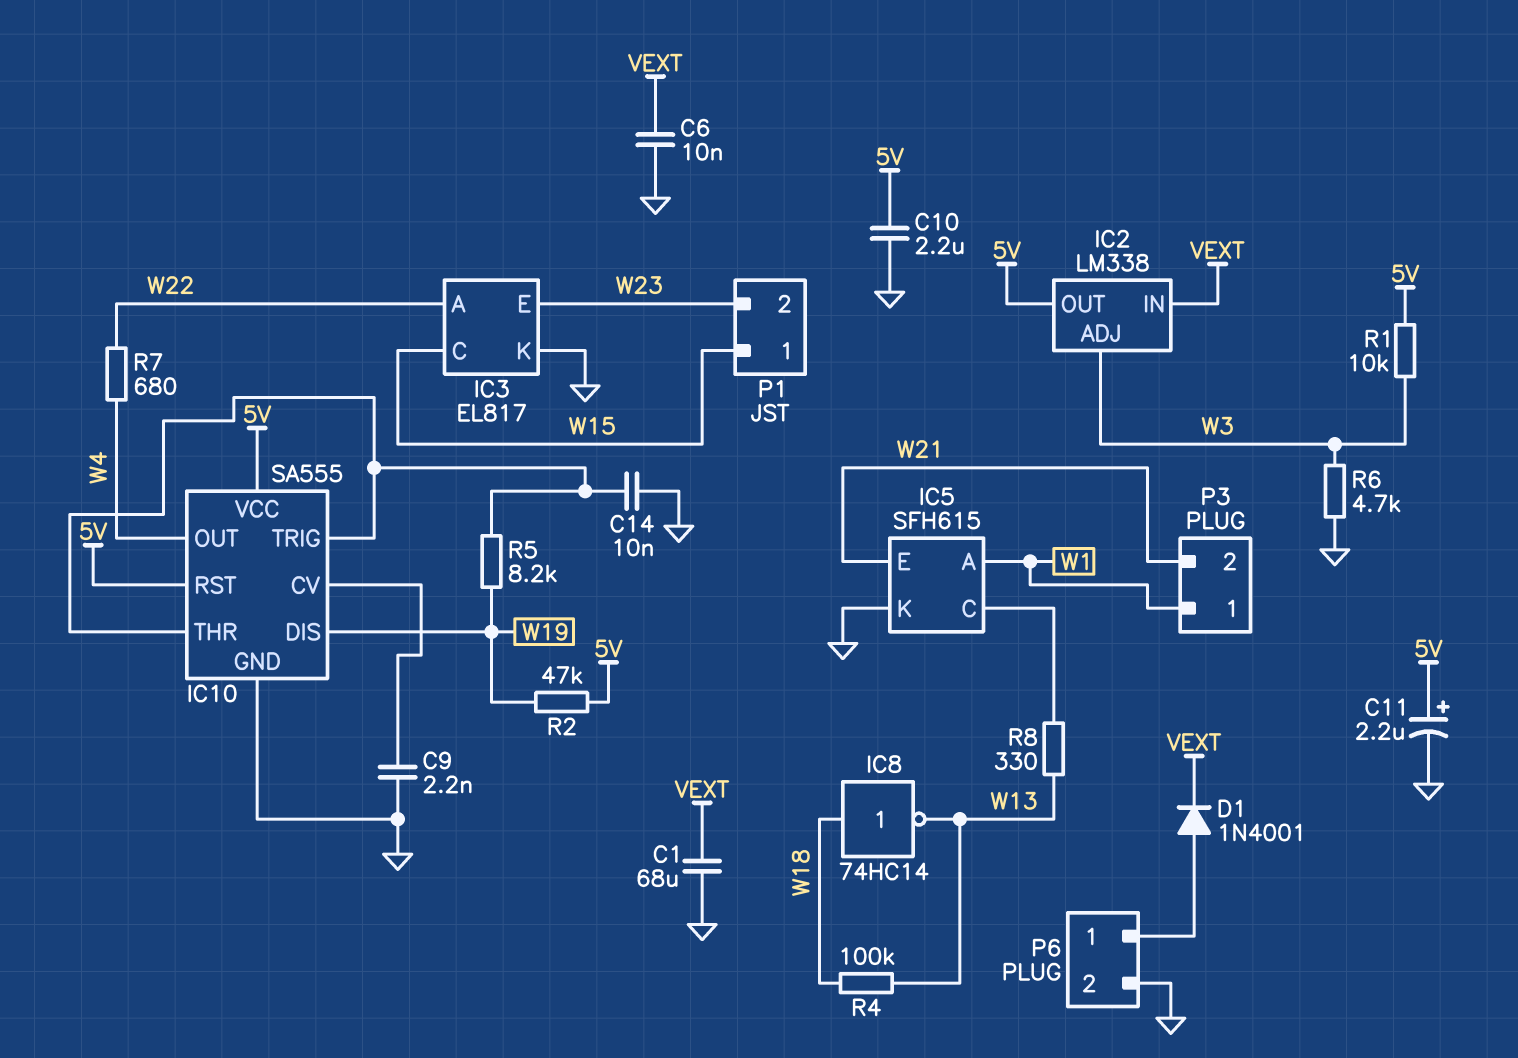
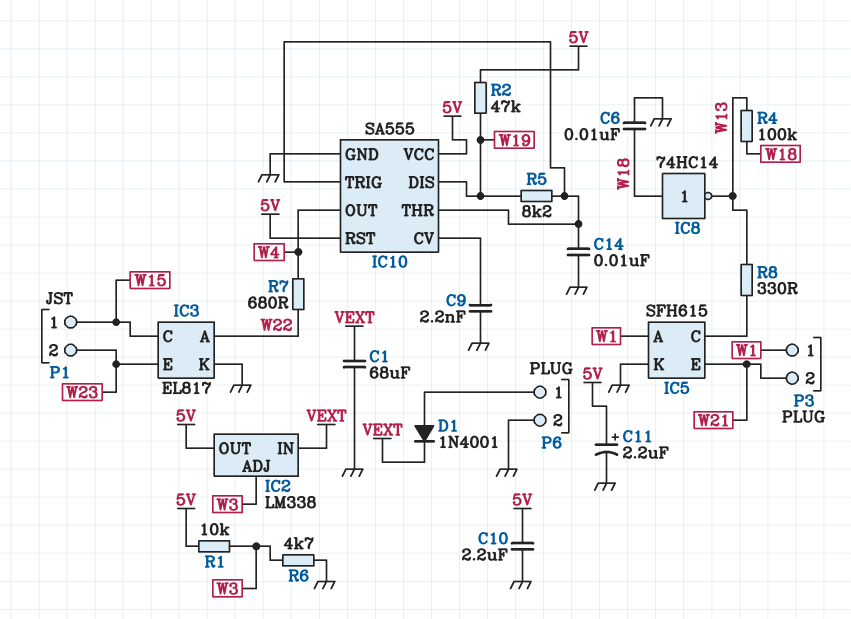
C6: 10nF (GND, VEXT) -> 10nF (GND, W18)

